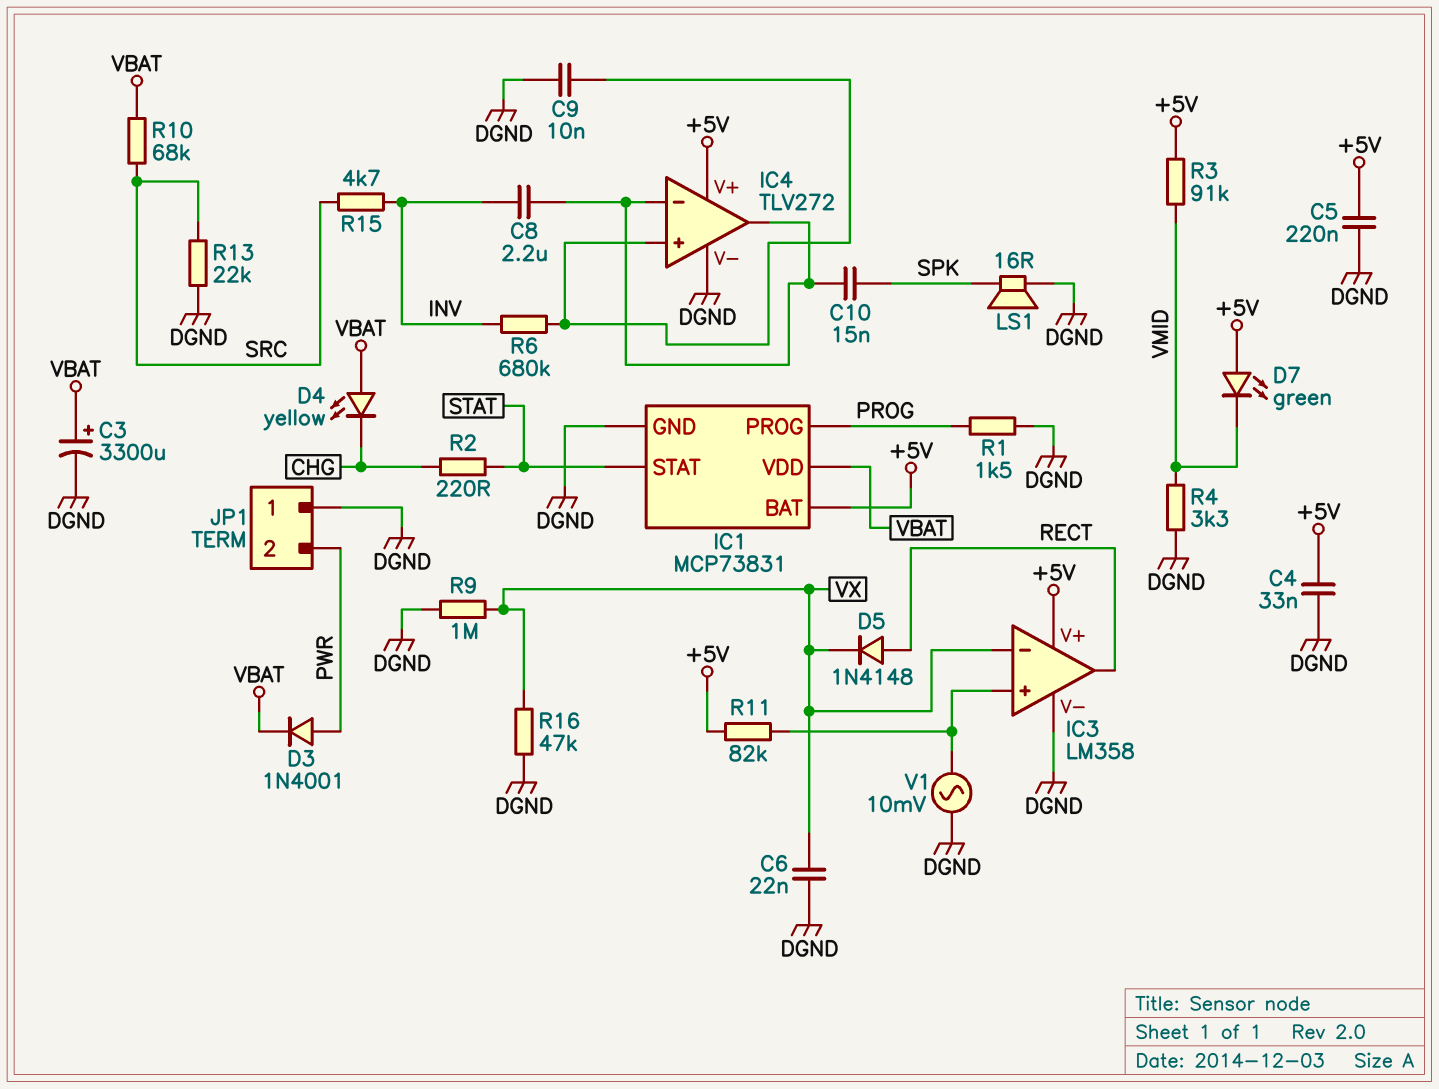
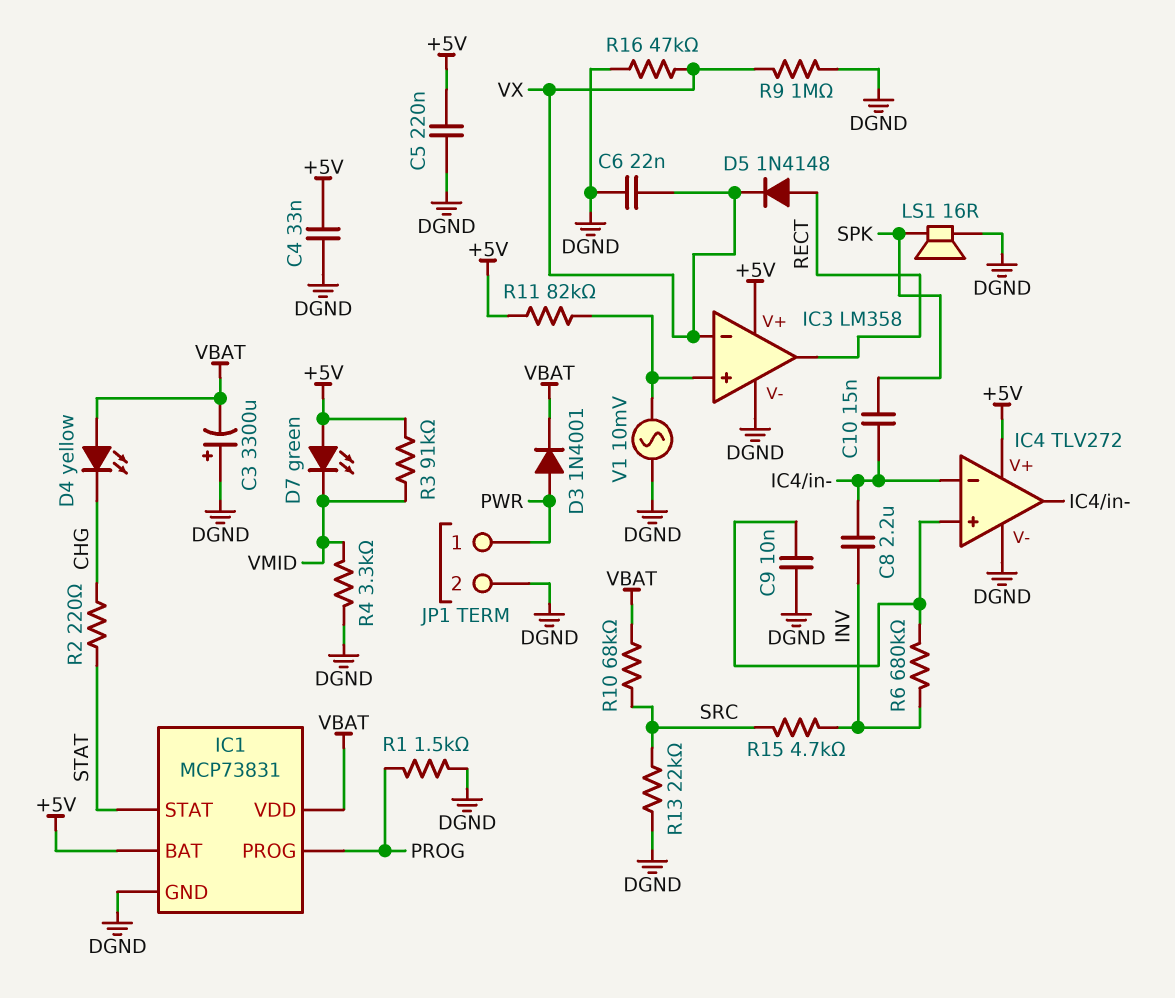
C3: 3300uF (plus VBAT, minus DGND) -> 3300uF (plus DGND, minus VBAT)
JP1 pin 1: DGND -> PWR
JP1 pin 2: PWR -> DGND

